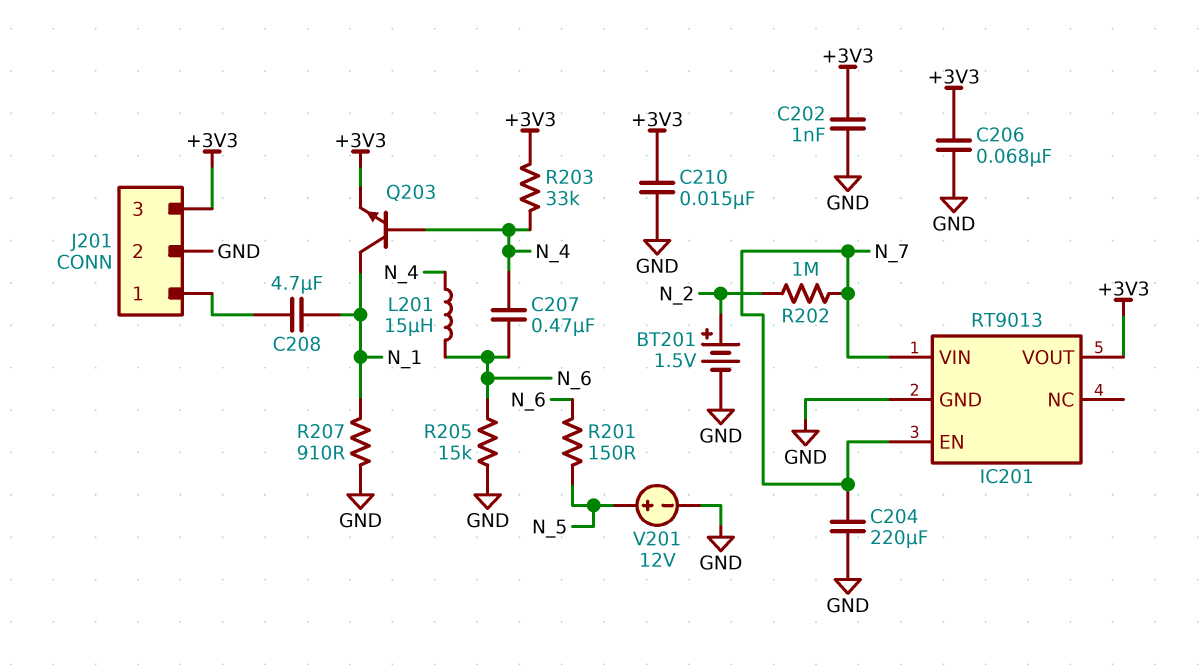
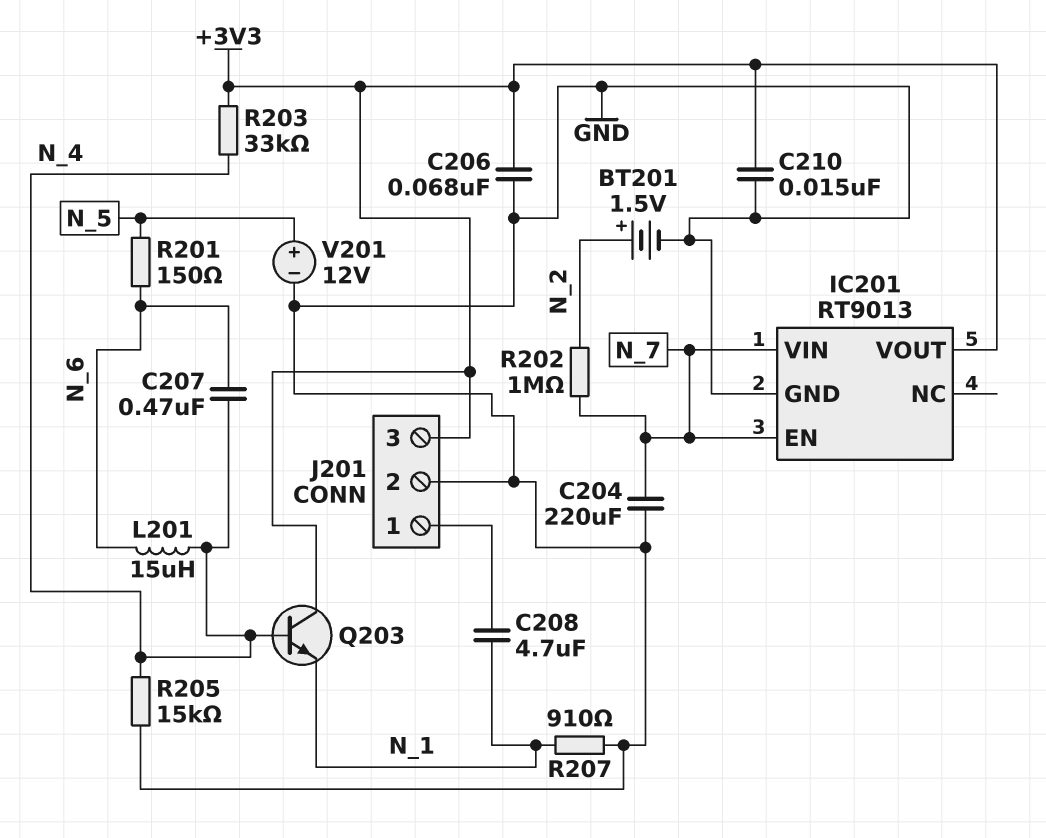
C202: 1nF (+3V3, GND) -> none
Q203: NPN (B N_4, C N_1, E +3V3) -> NPN (B N_4, C +3V3, E N_1)
R205: 15k (GND, N_6) -> 15k (GND, N_4)

